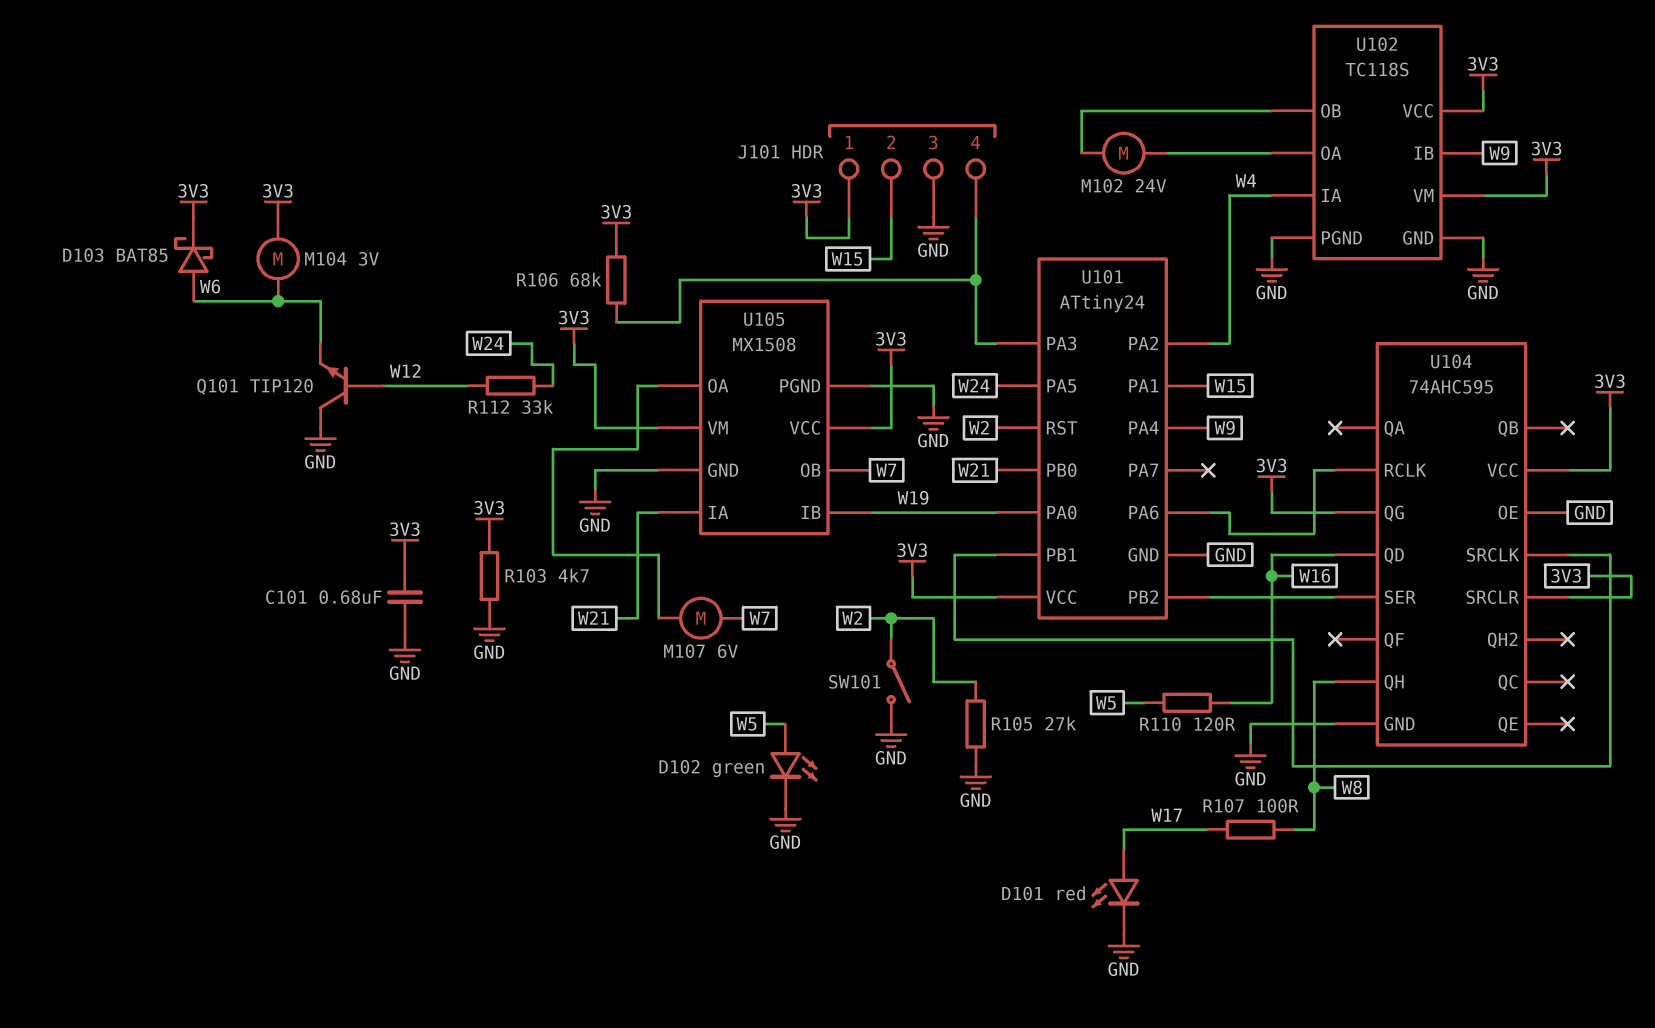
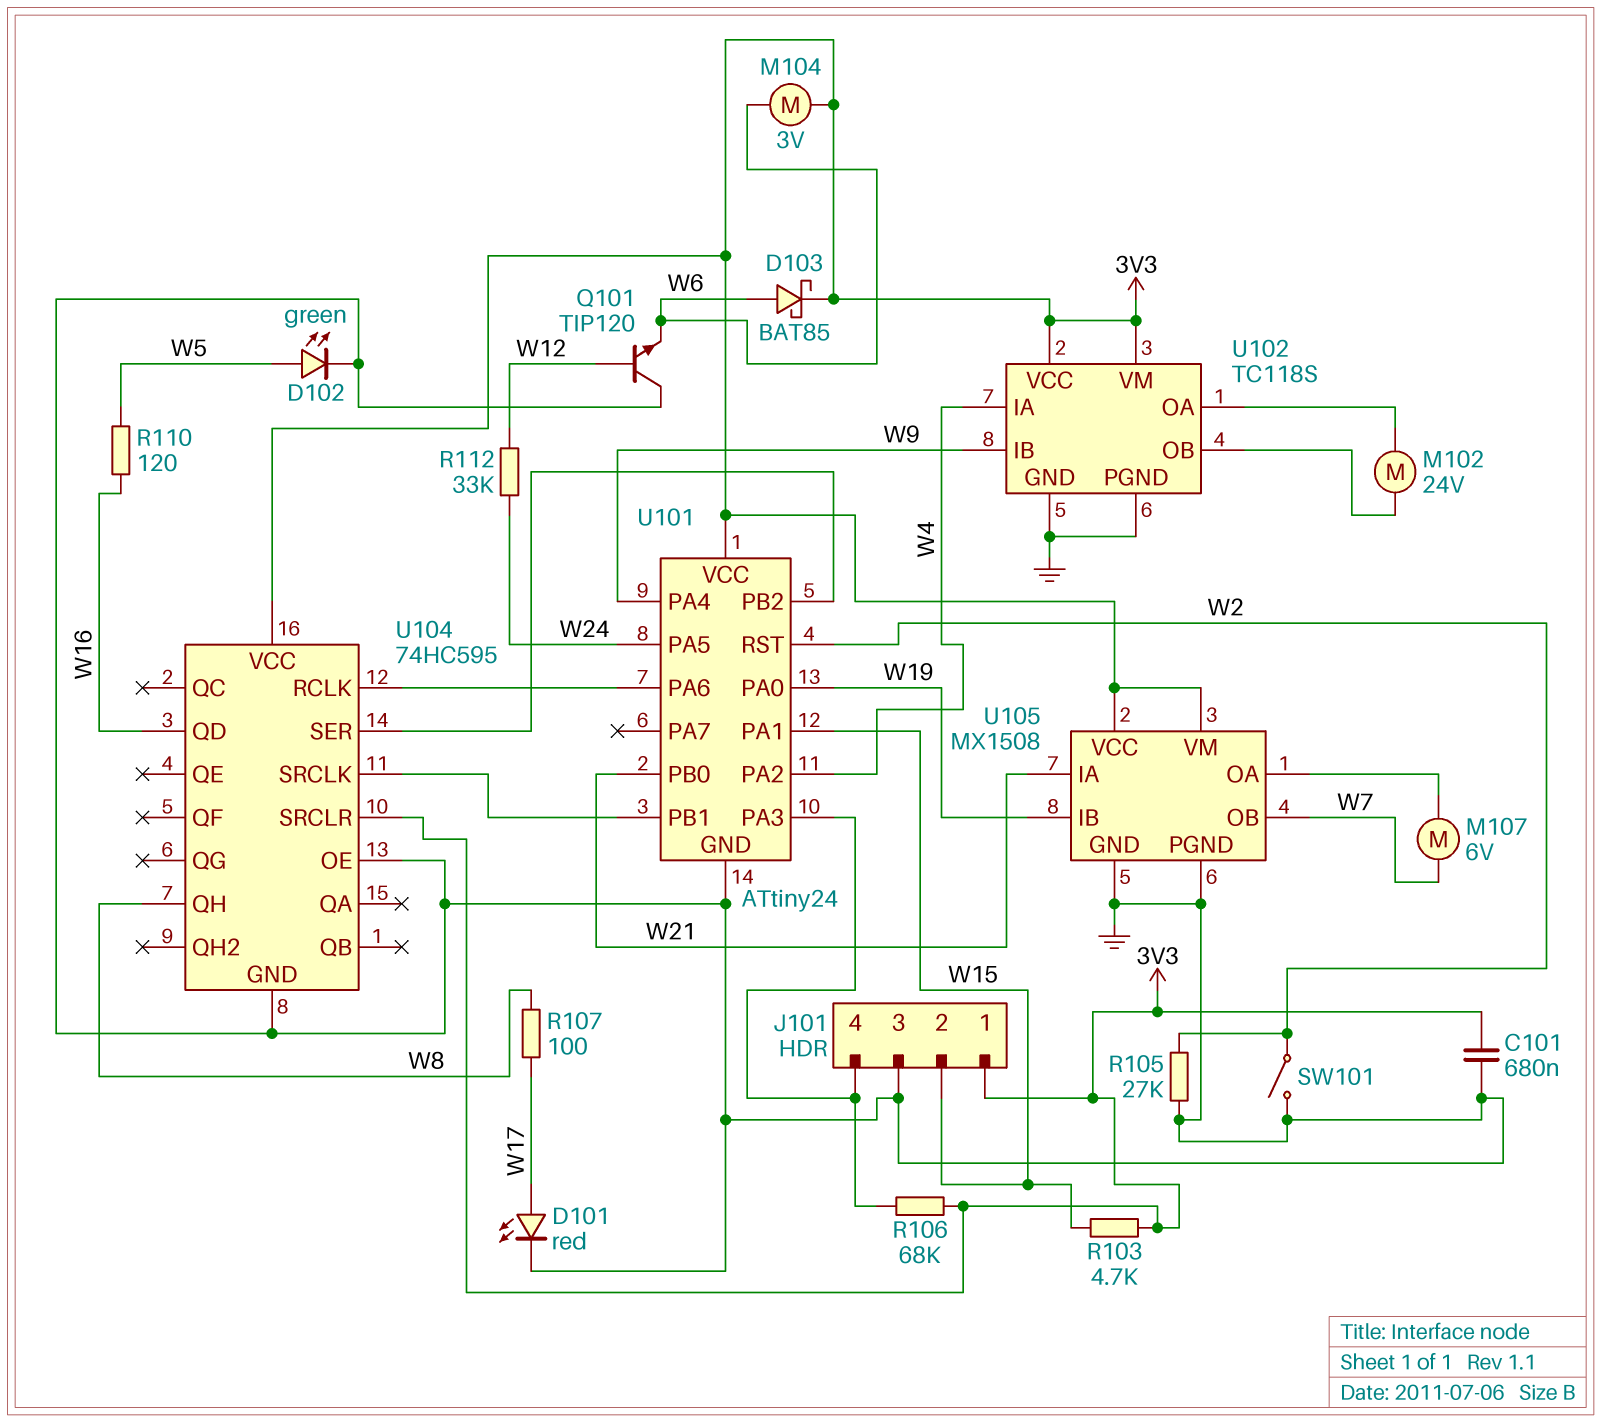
R103: 4.7k (3V3, GND) -> 4.7k (3V3, W15)
U104: 74AHC595 -> 74HC595
U104 pin QG: 3V3 -> none

